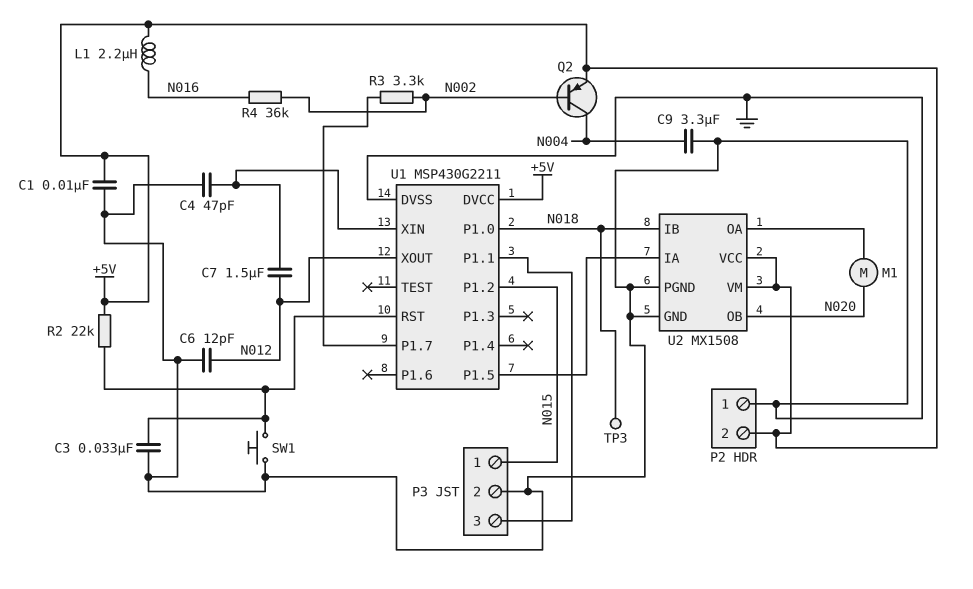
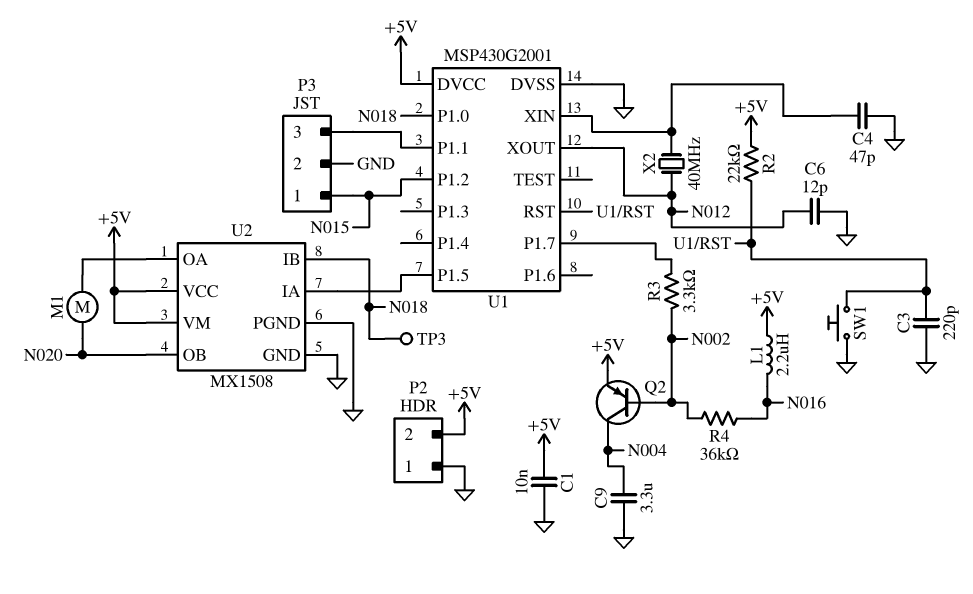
C3: 33nF (GND, U1/RST) -> 220pF (GND, U1/RST)
C7: 1.5uF (N012, U1/XIN) -> none
U1: MSP430G2211 -> MSP430G2001
X2: none -> 40MHz (N012, U1/XIN)

